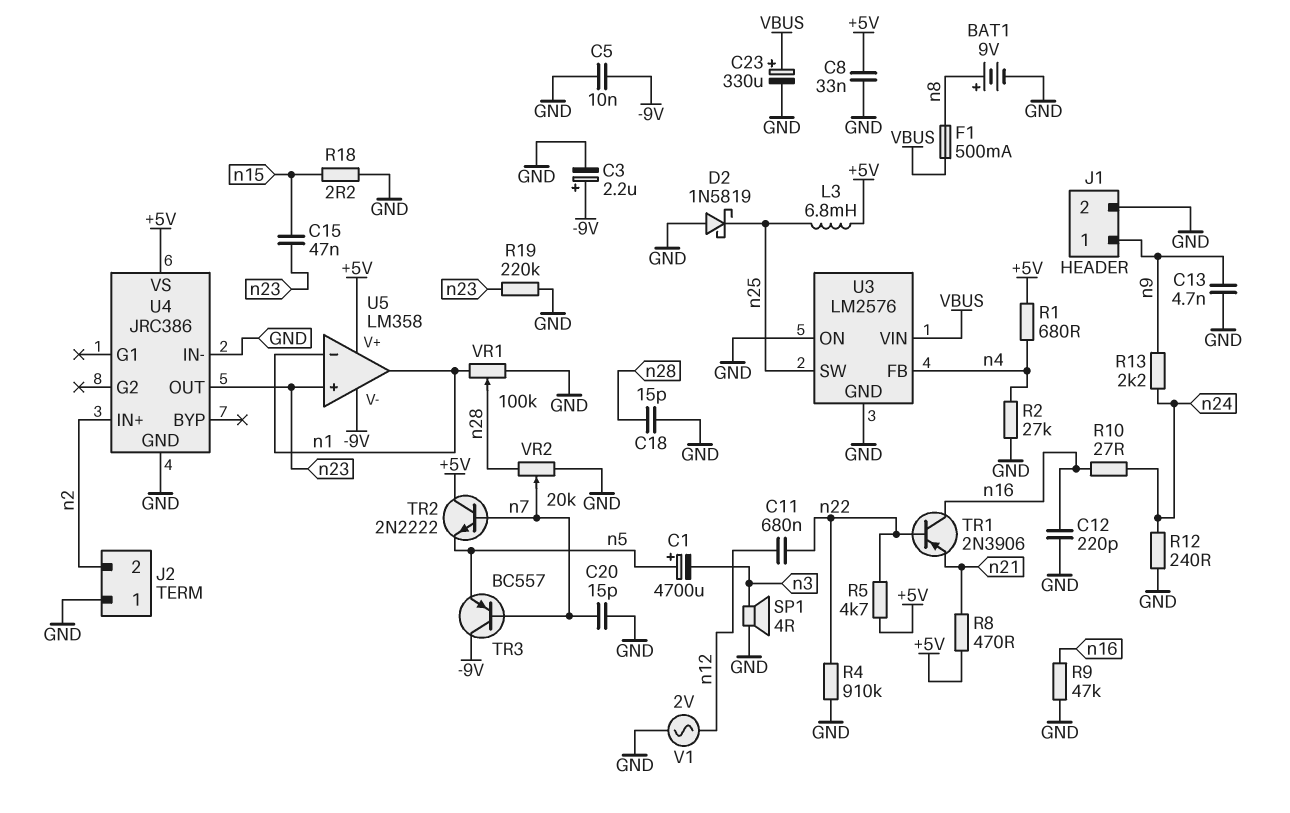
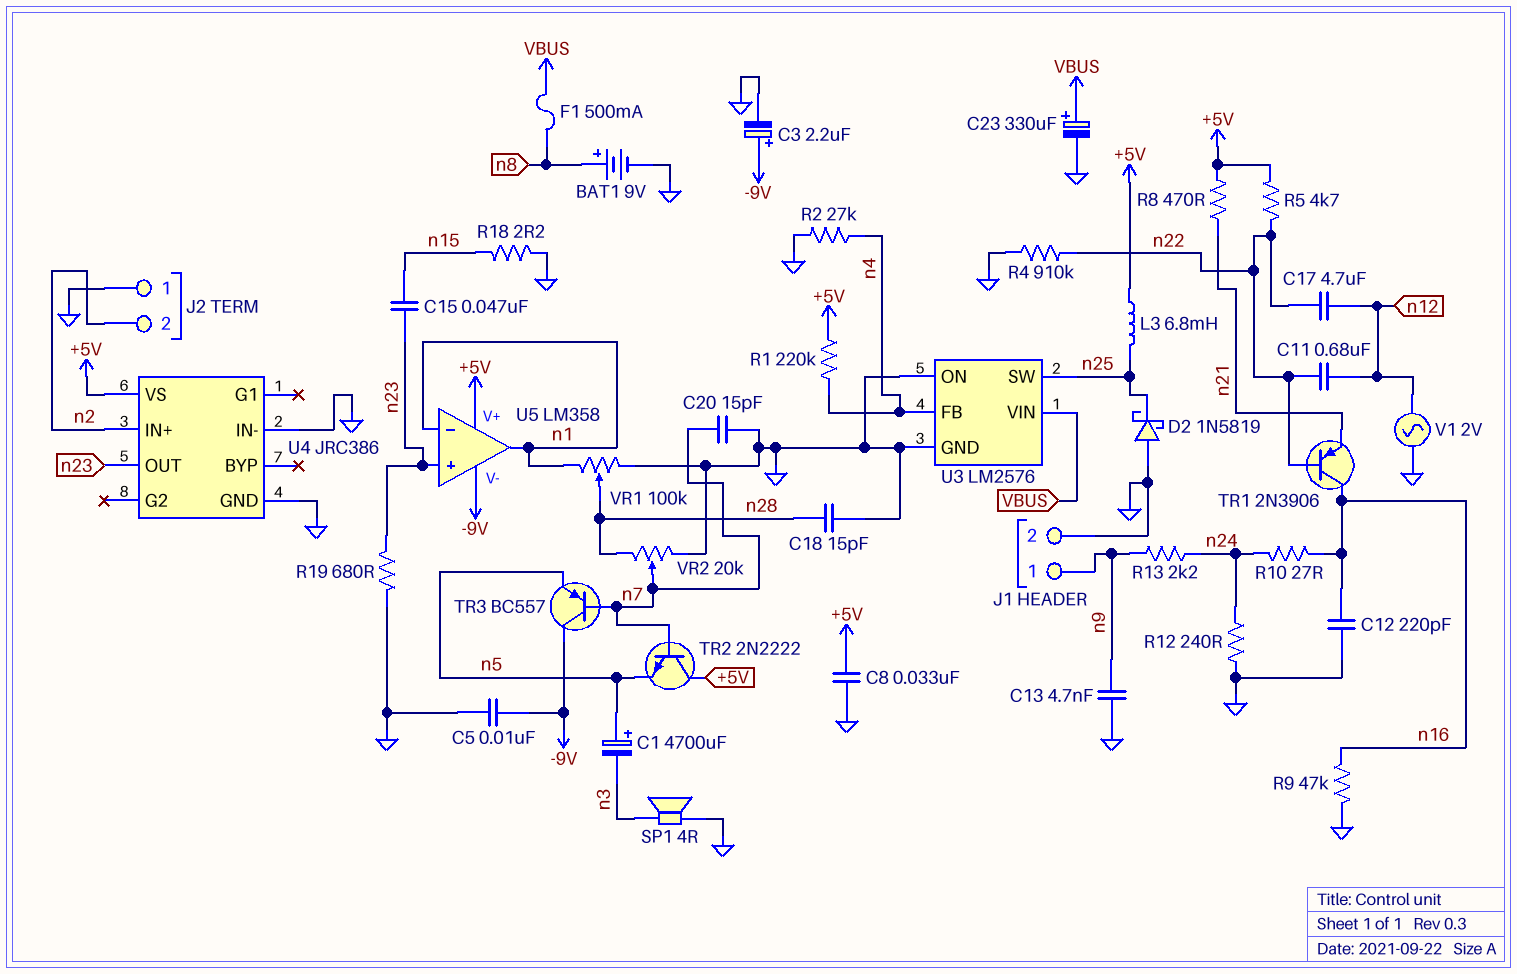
C17: none -> 4.7uF (n12, n22)
R1: 680 (+5V, n4) -> 220k (+5V, n4)
R19: 220k (GND, n23) -> 680 (GND, n23)

